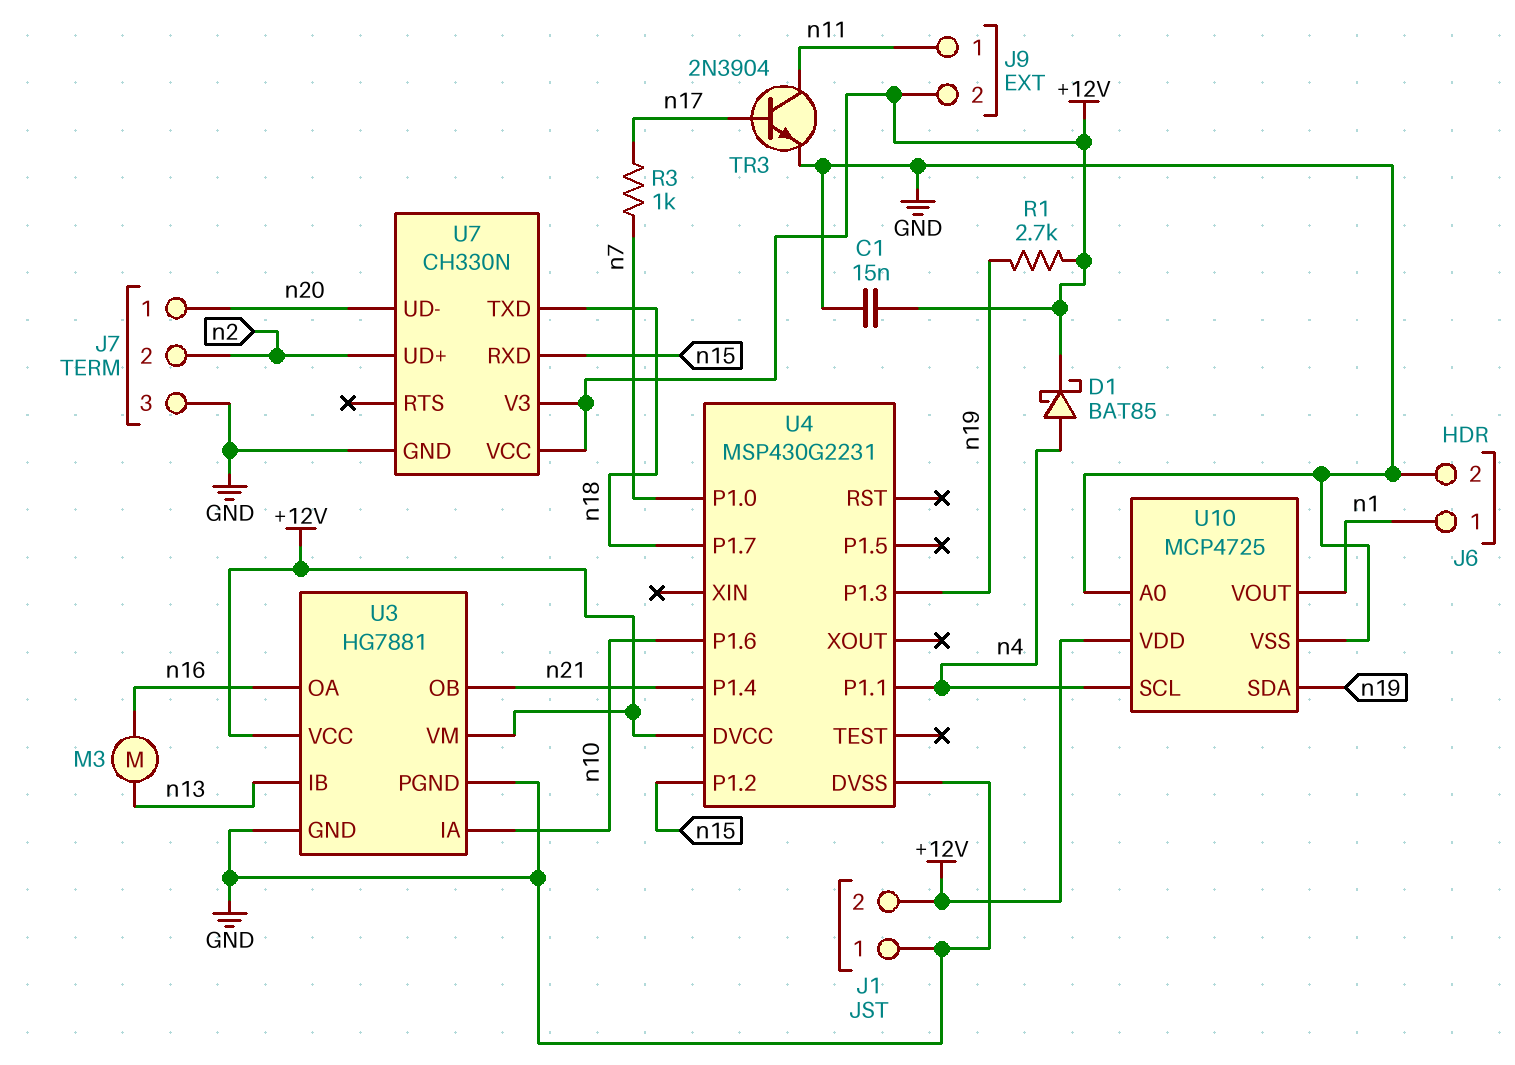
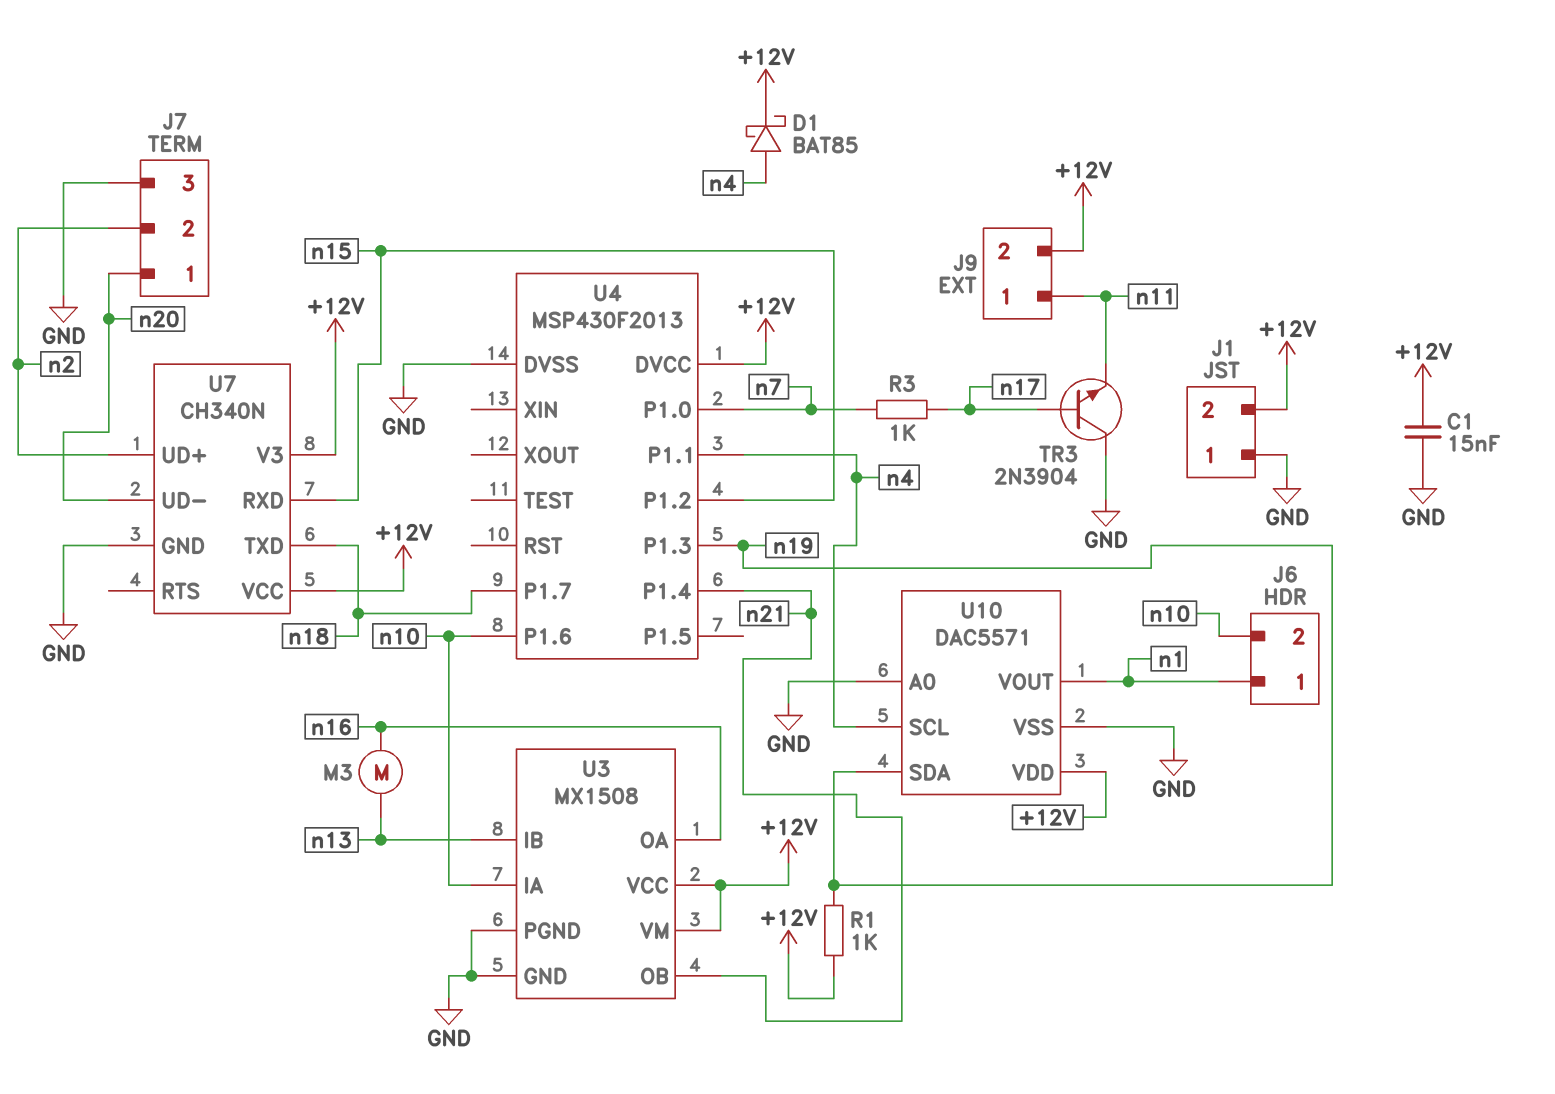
J6 pin 2: GND -> n10
R1: 2.7k (+12V, n19) -> 1k (+12V, n19)
TR3: NPN 2N3904 (B n17, C n11, E GND) -> NPN 2N3904 (B n17, C GND, E n11)
U3: HG7881 -> MX1508
U4: MSP430G2231 -> MSP430F2013
U7: CH330N -> CH340N
U10: MCP4725 -> DAC5571

